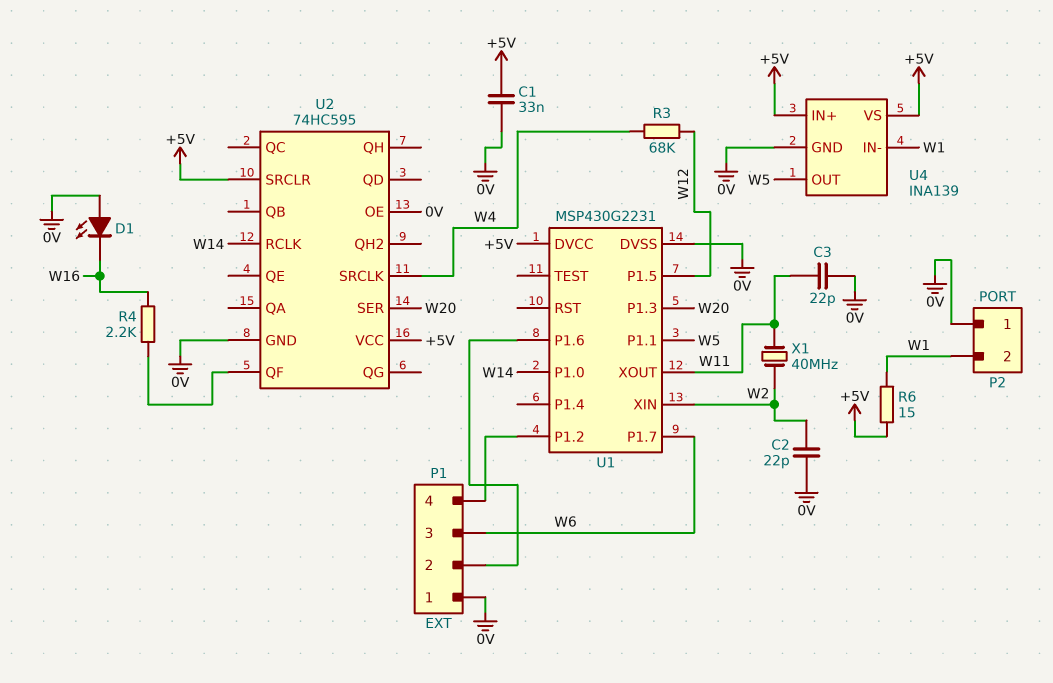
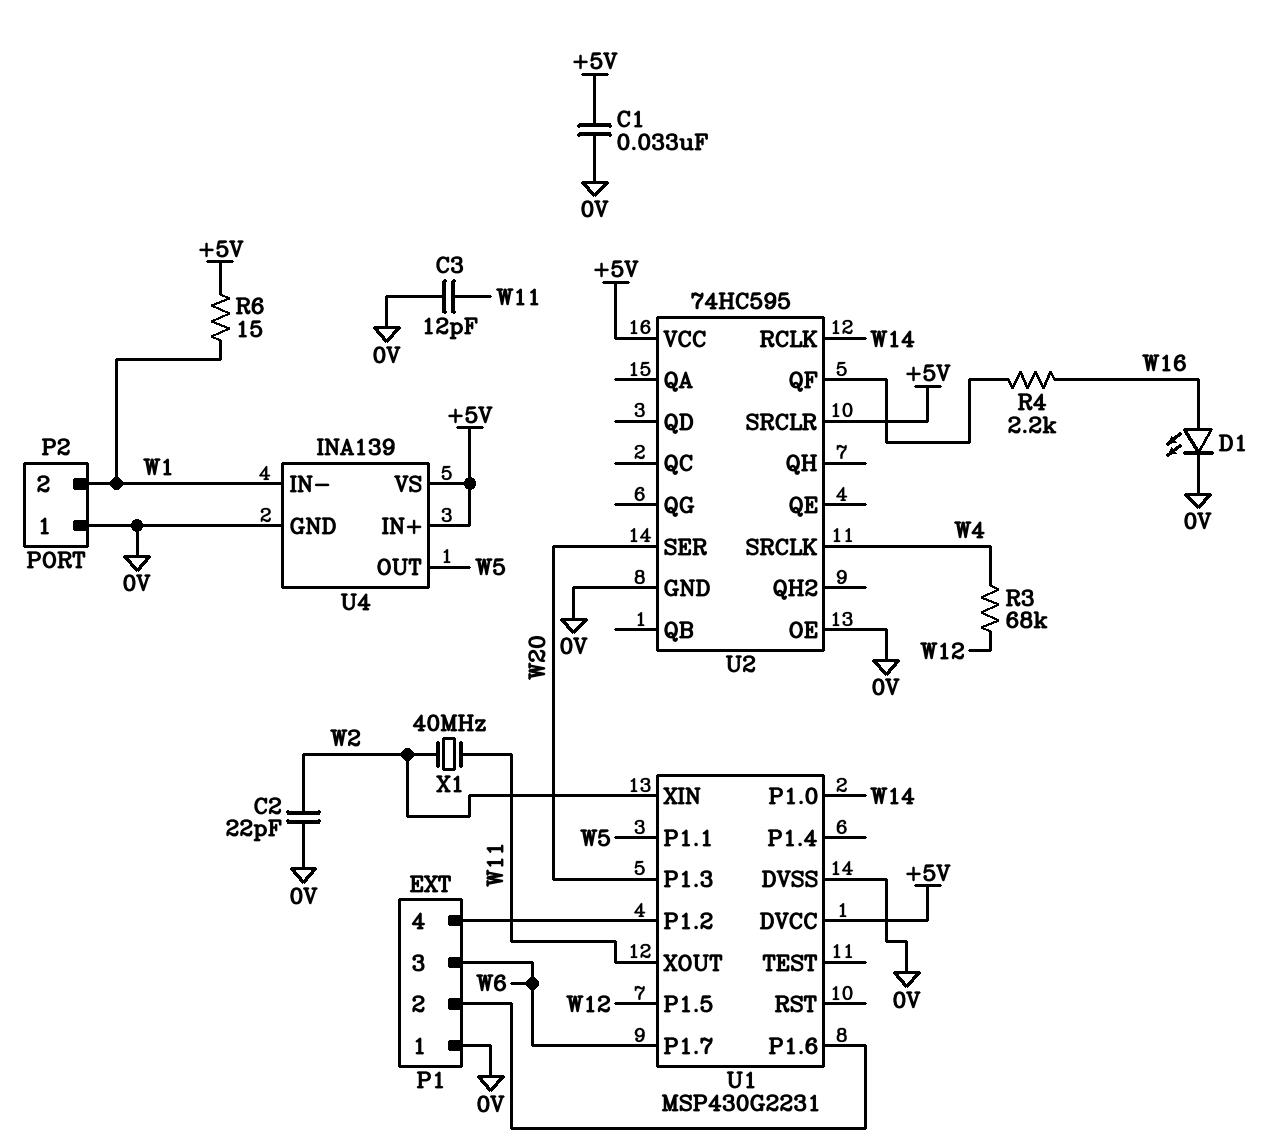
C3: 22pF (0V, W11) -> 12pF (0V, W11)
D1: LED (A 0V, K W16) -> LED (A W16, K 0V)

